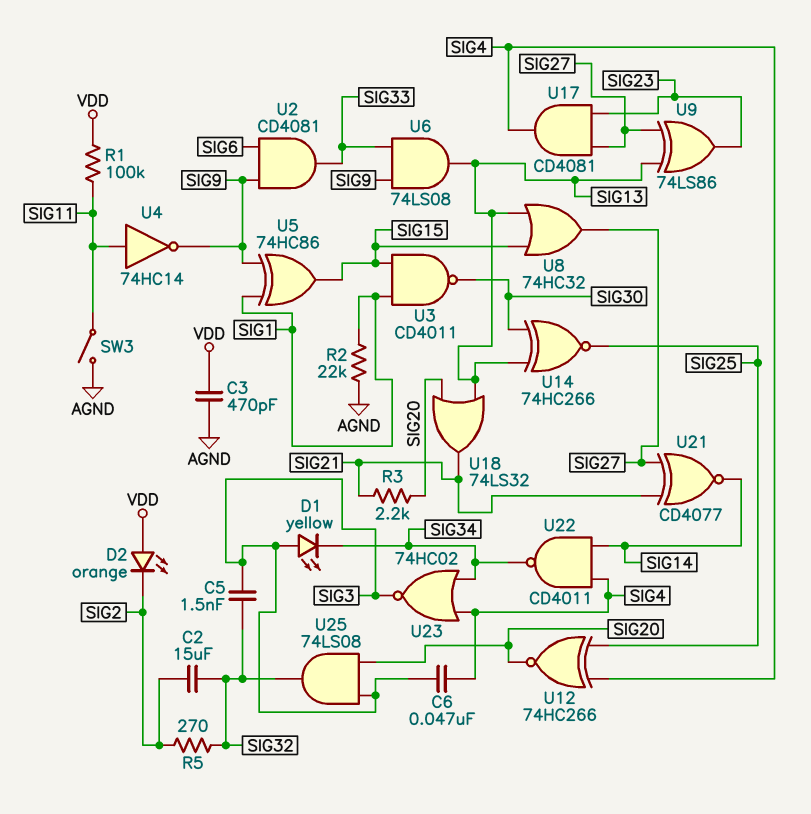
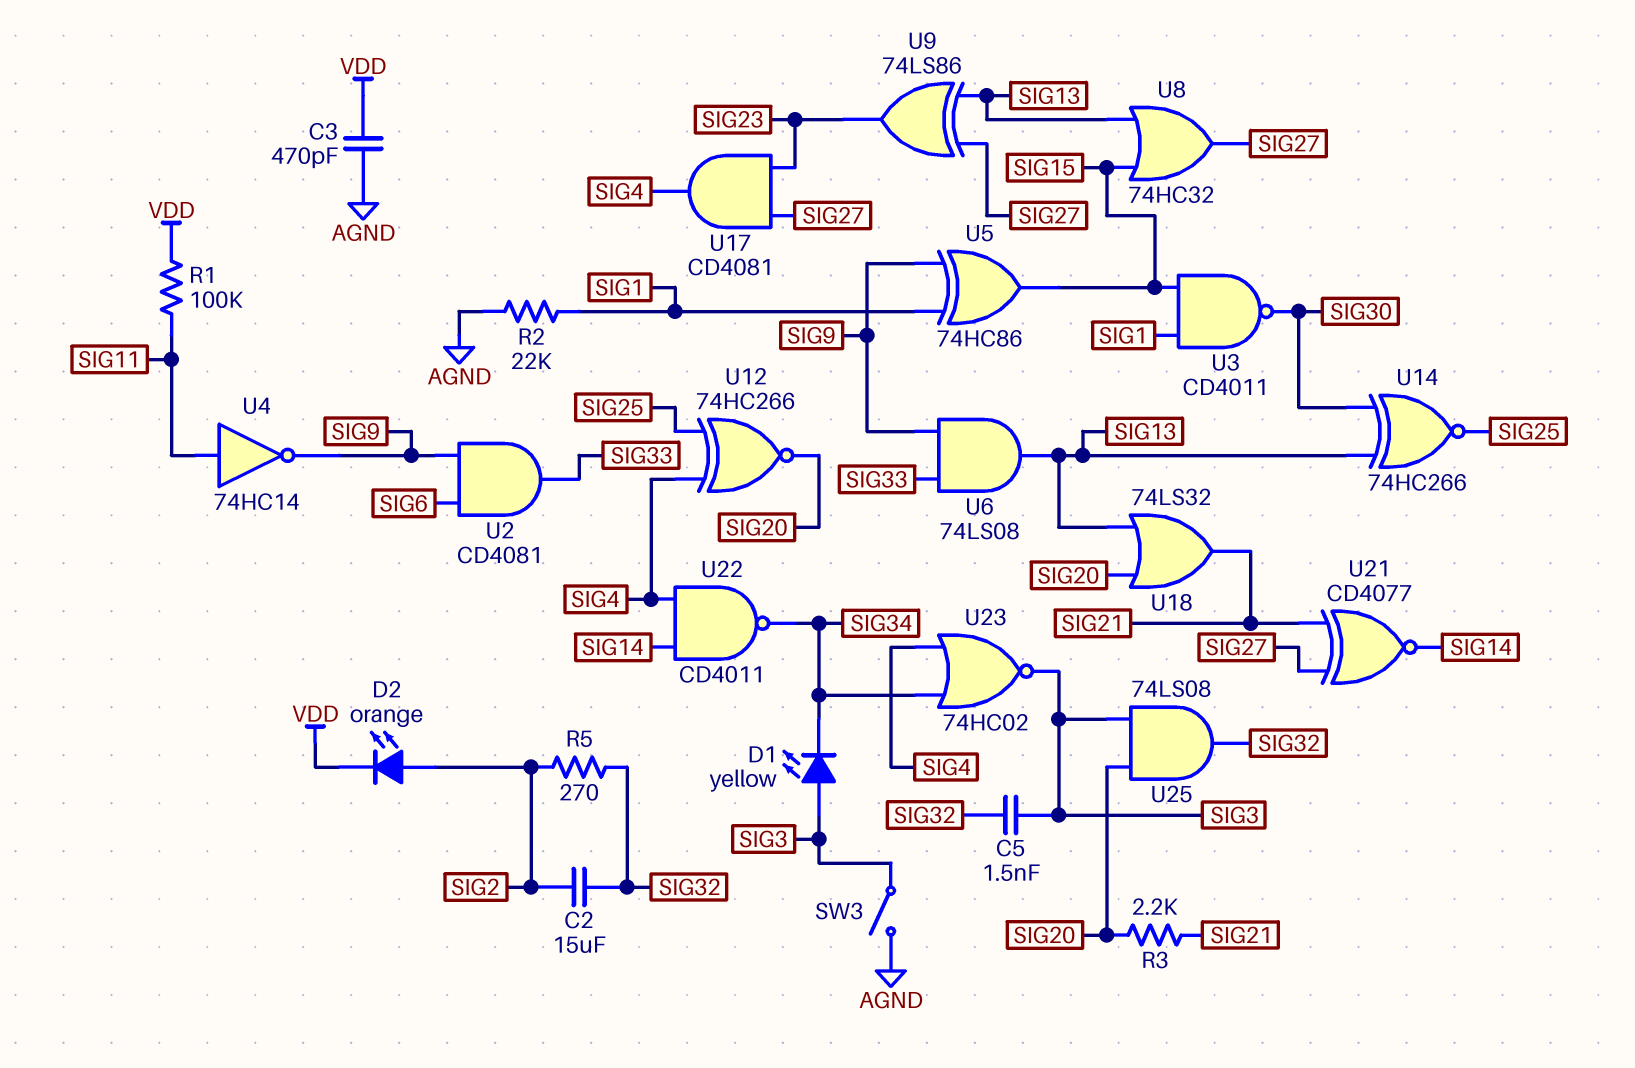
C6: 47nF (SIG3, SIG4) -> none
D2: LED orange (A VDD, K SIG2) -> LED orange (A SIG2, K VDD)
SW3: switch (AGND, SIG11) -> switch (AGND, SIG3)

